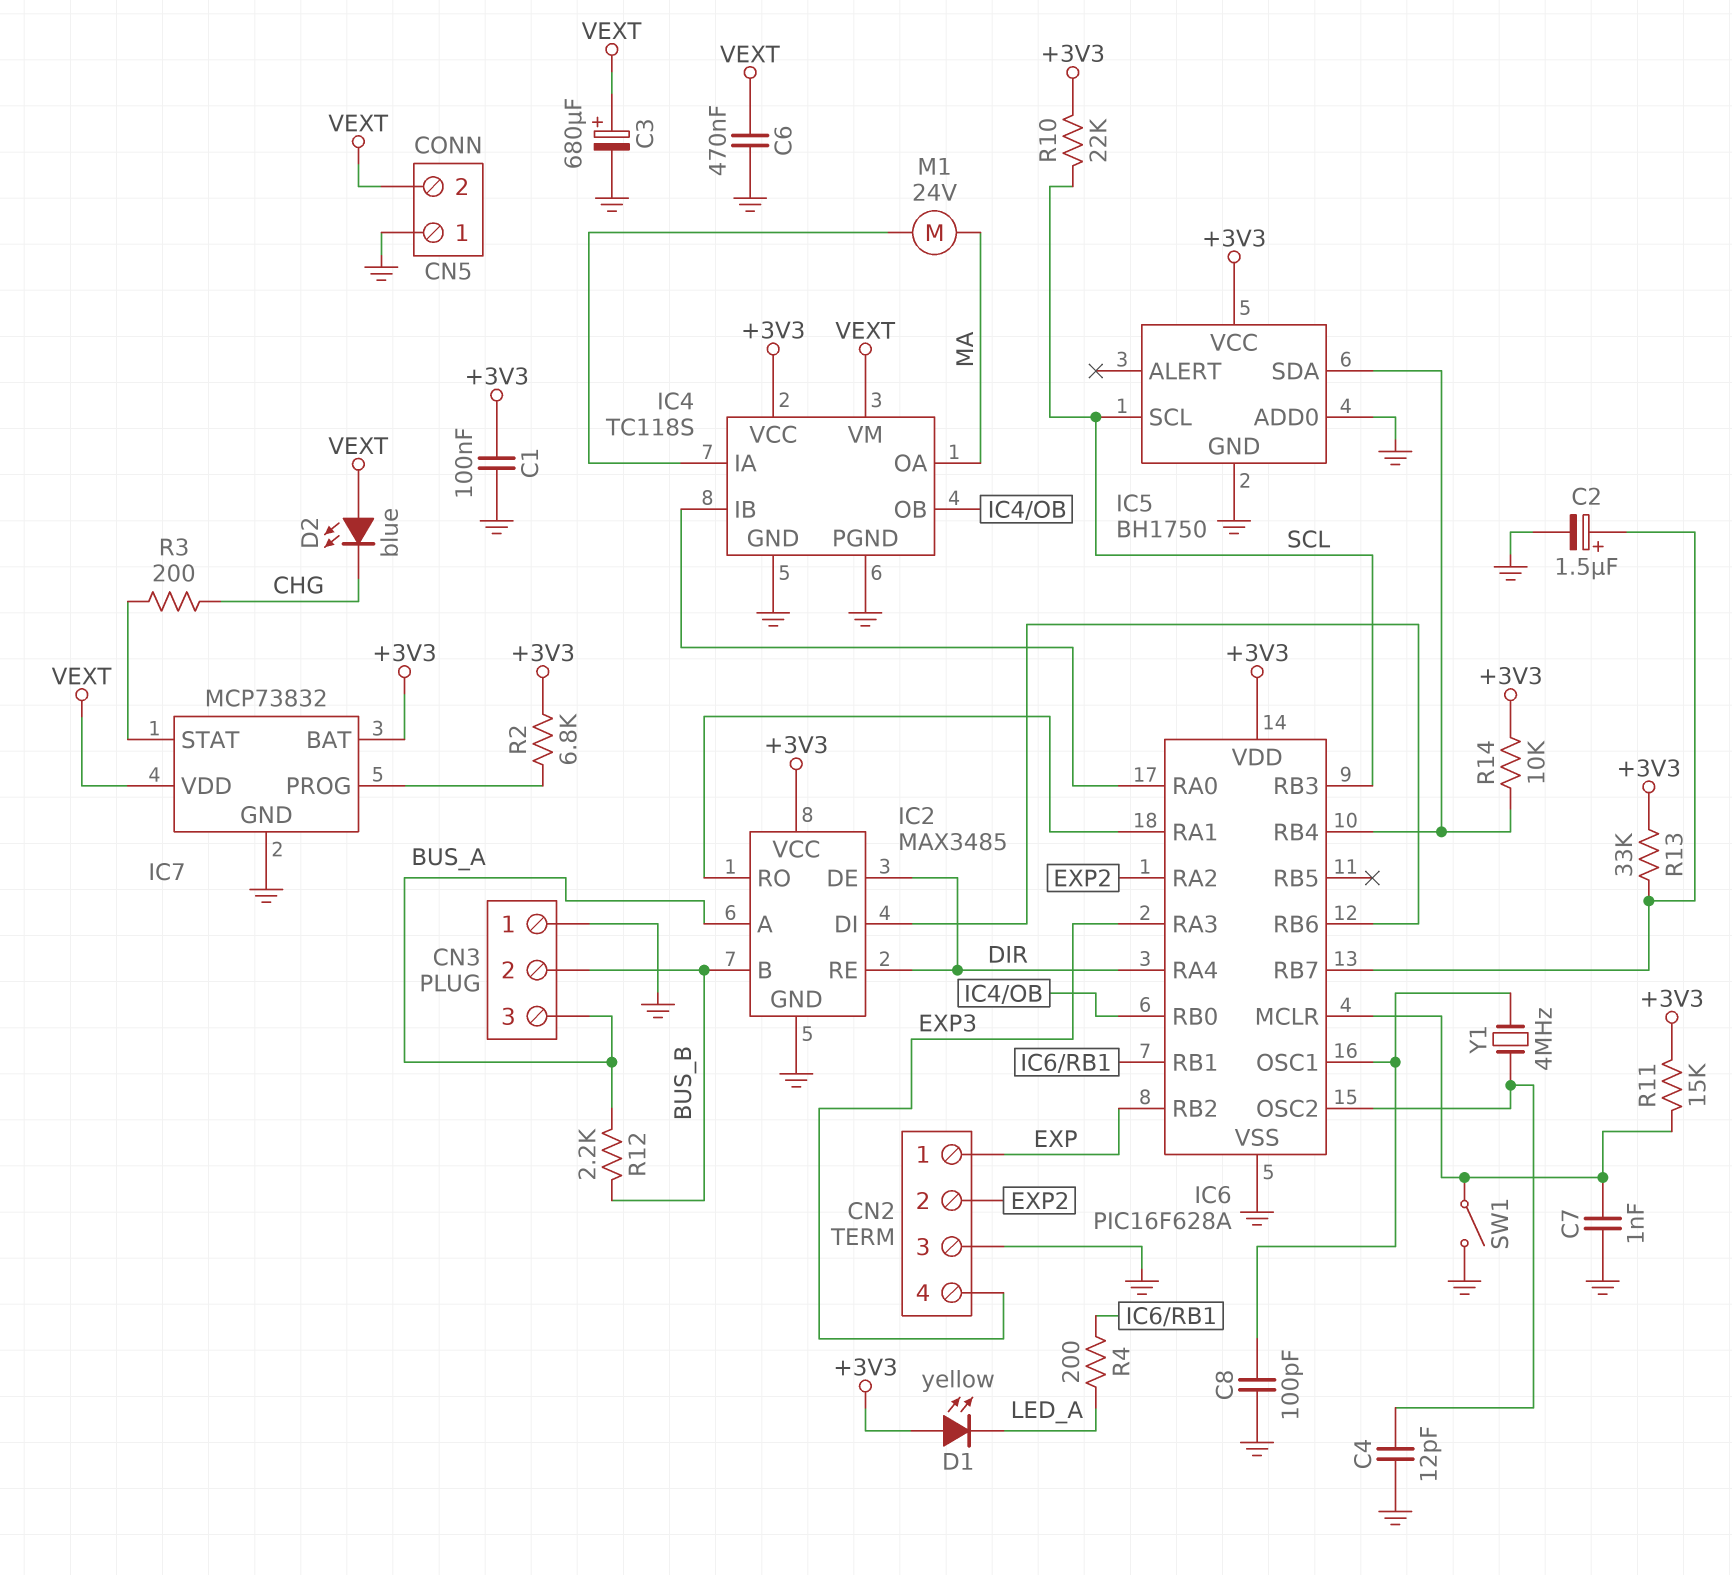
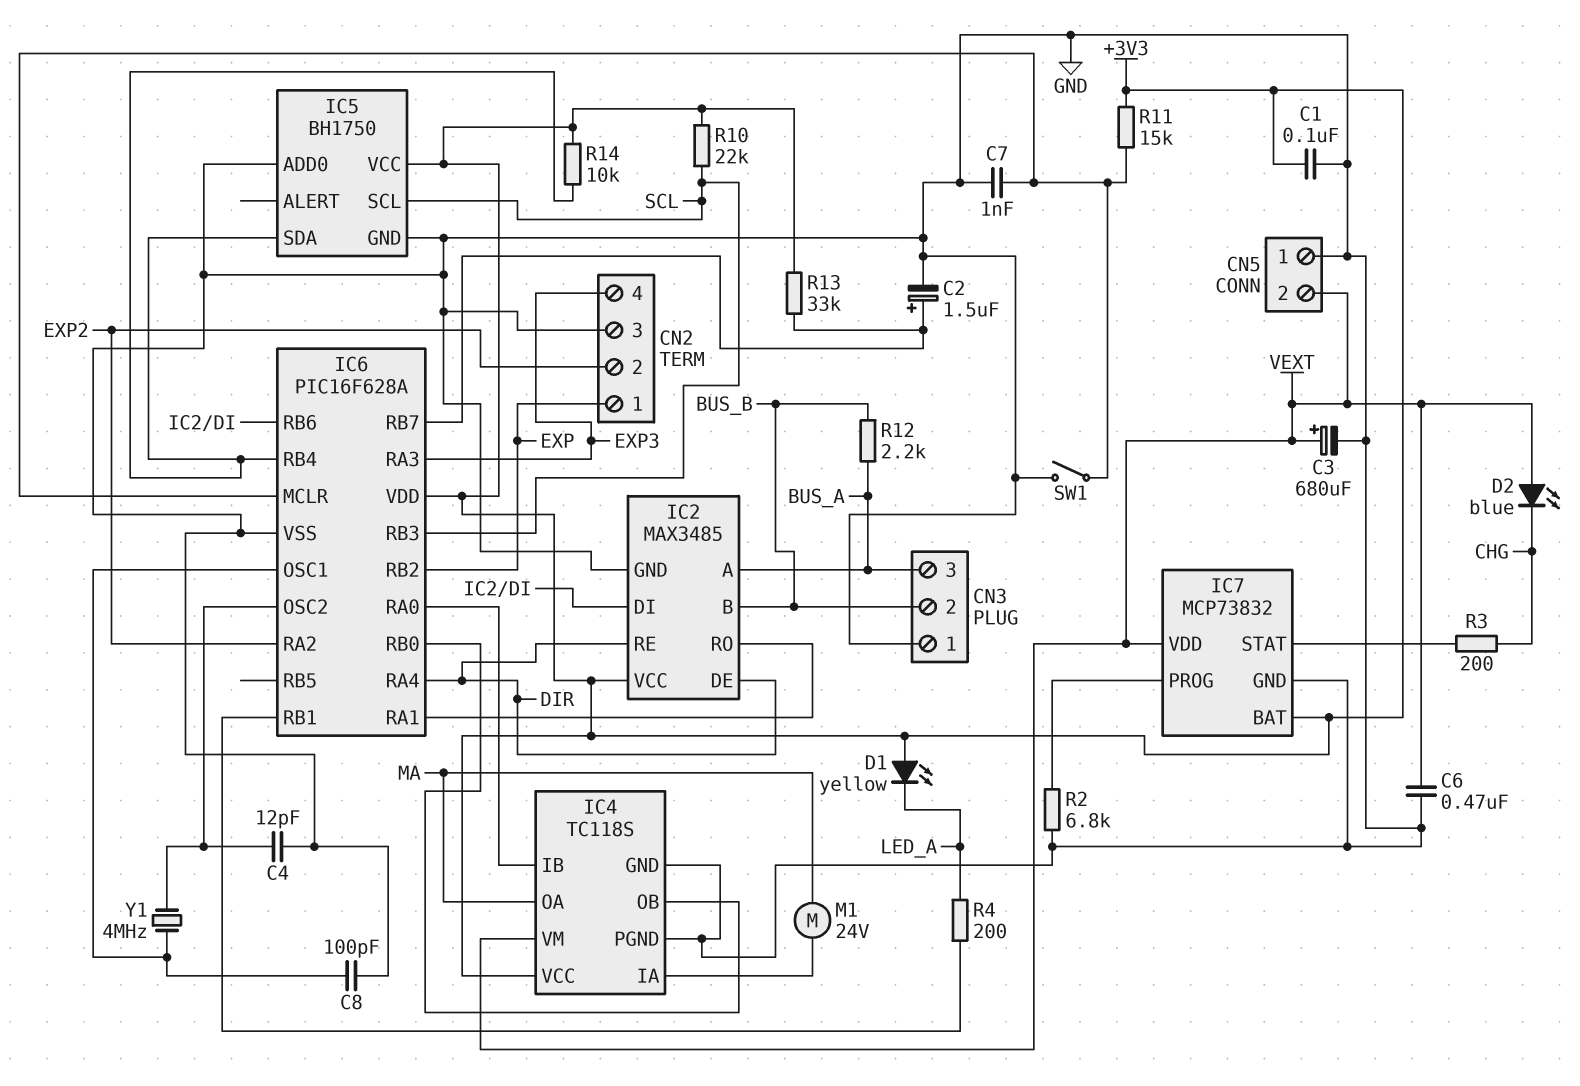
R2: 6.8k (+3V3, IC7/PROG) -> 6.8k (GND, IC7/PROG)

